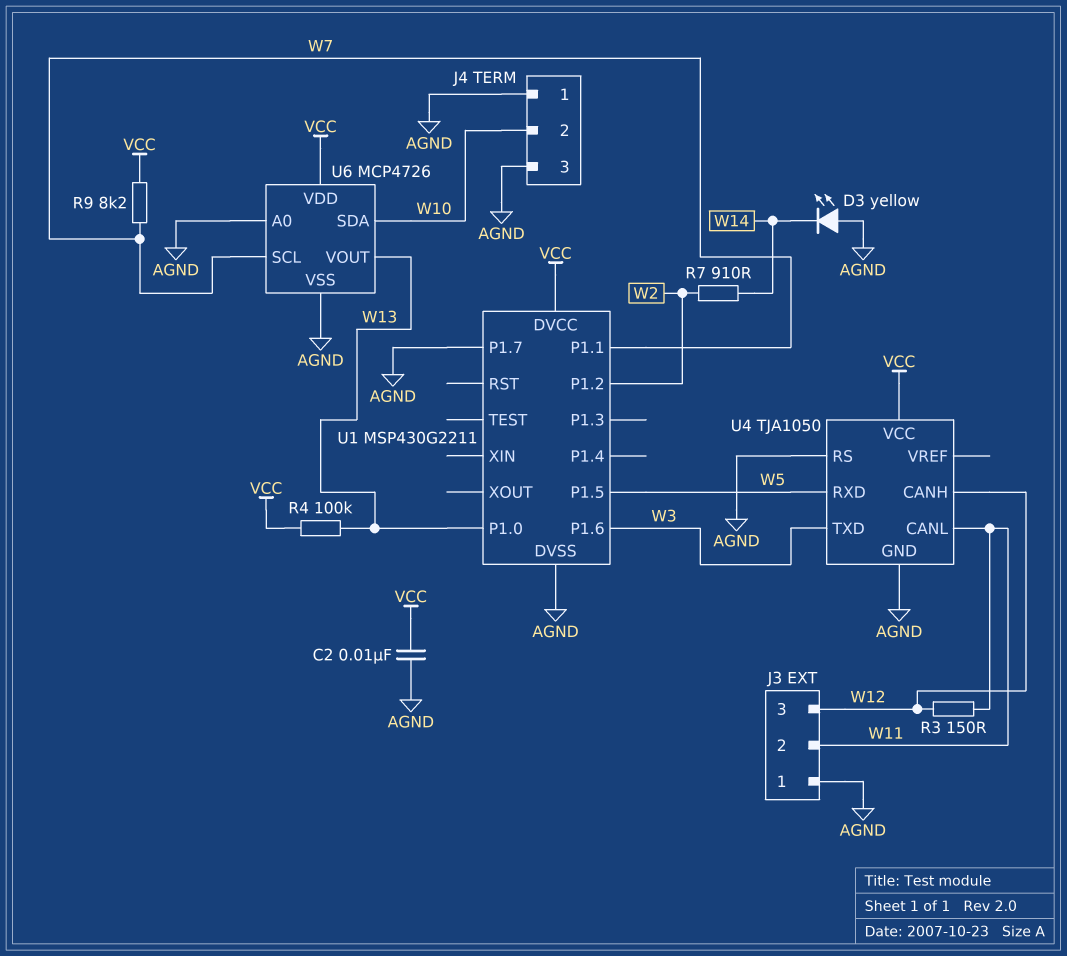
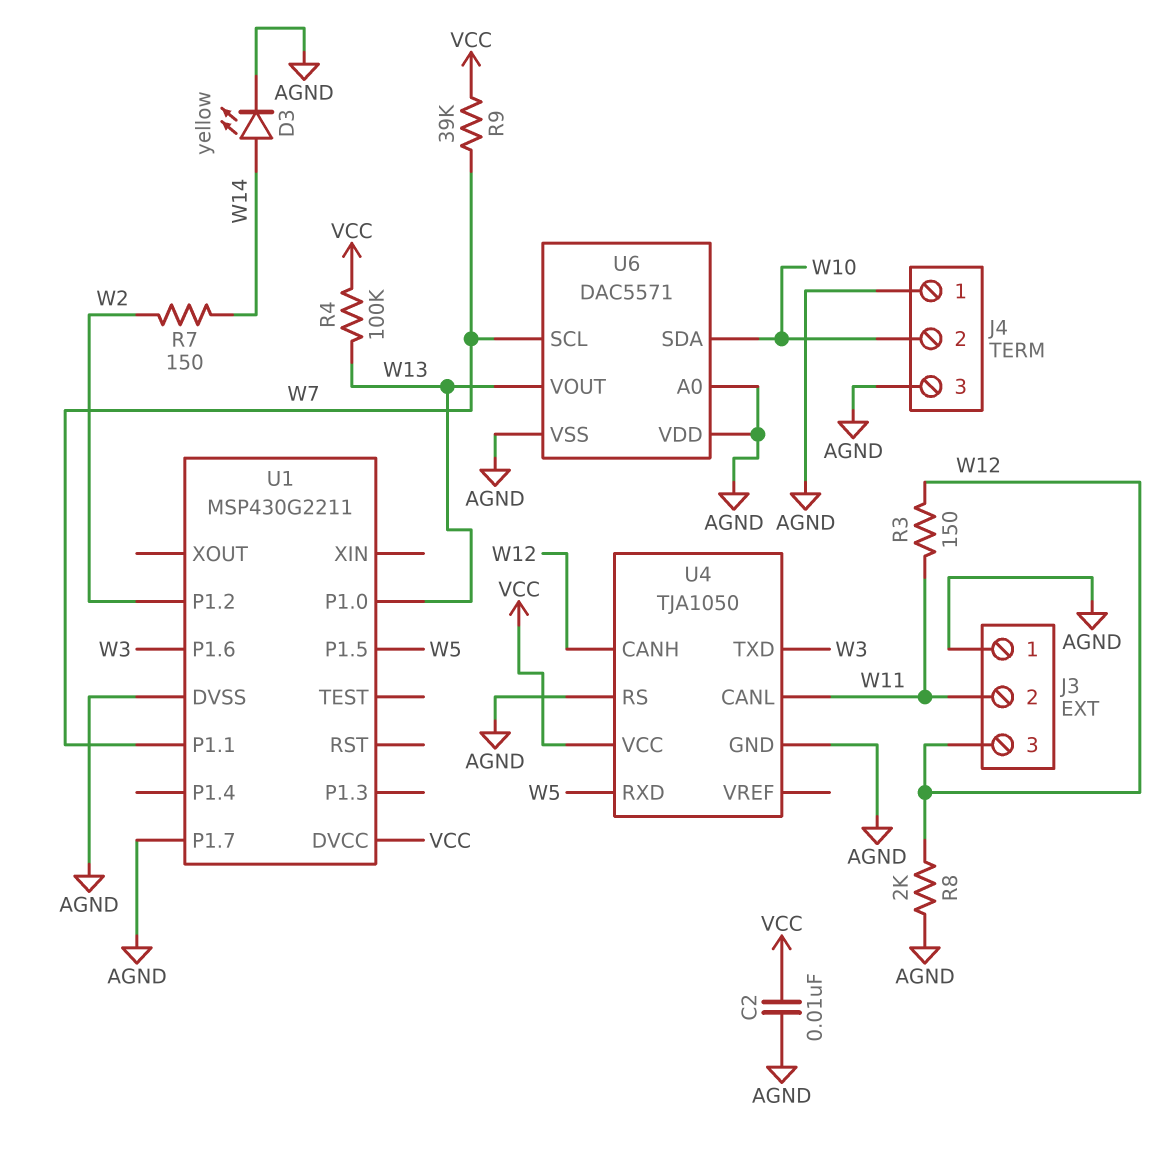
D3: LED yellow (A AGND, K W14) -> LED yellow (A W14, K AGND)
R7: 910 (W2, W14) -> 150 (W2, W14)
R8: none -> 2k (AGND, W12)
R9: 8.2k (VCC, W7) -> 39k (VCC, W7)
U6: MCP4726 -> DAC5571
U6 pin VDD: VCC -> AGND

